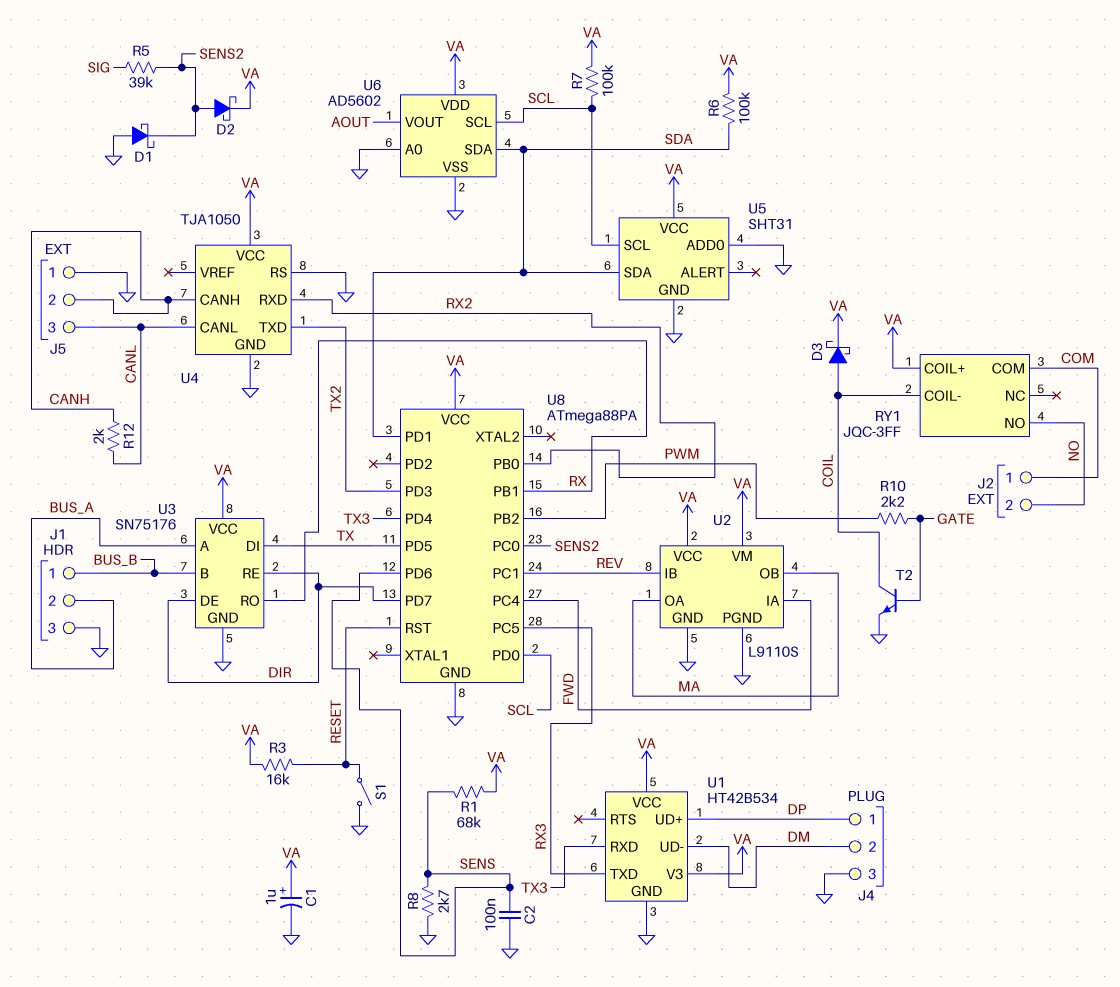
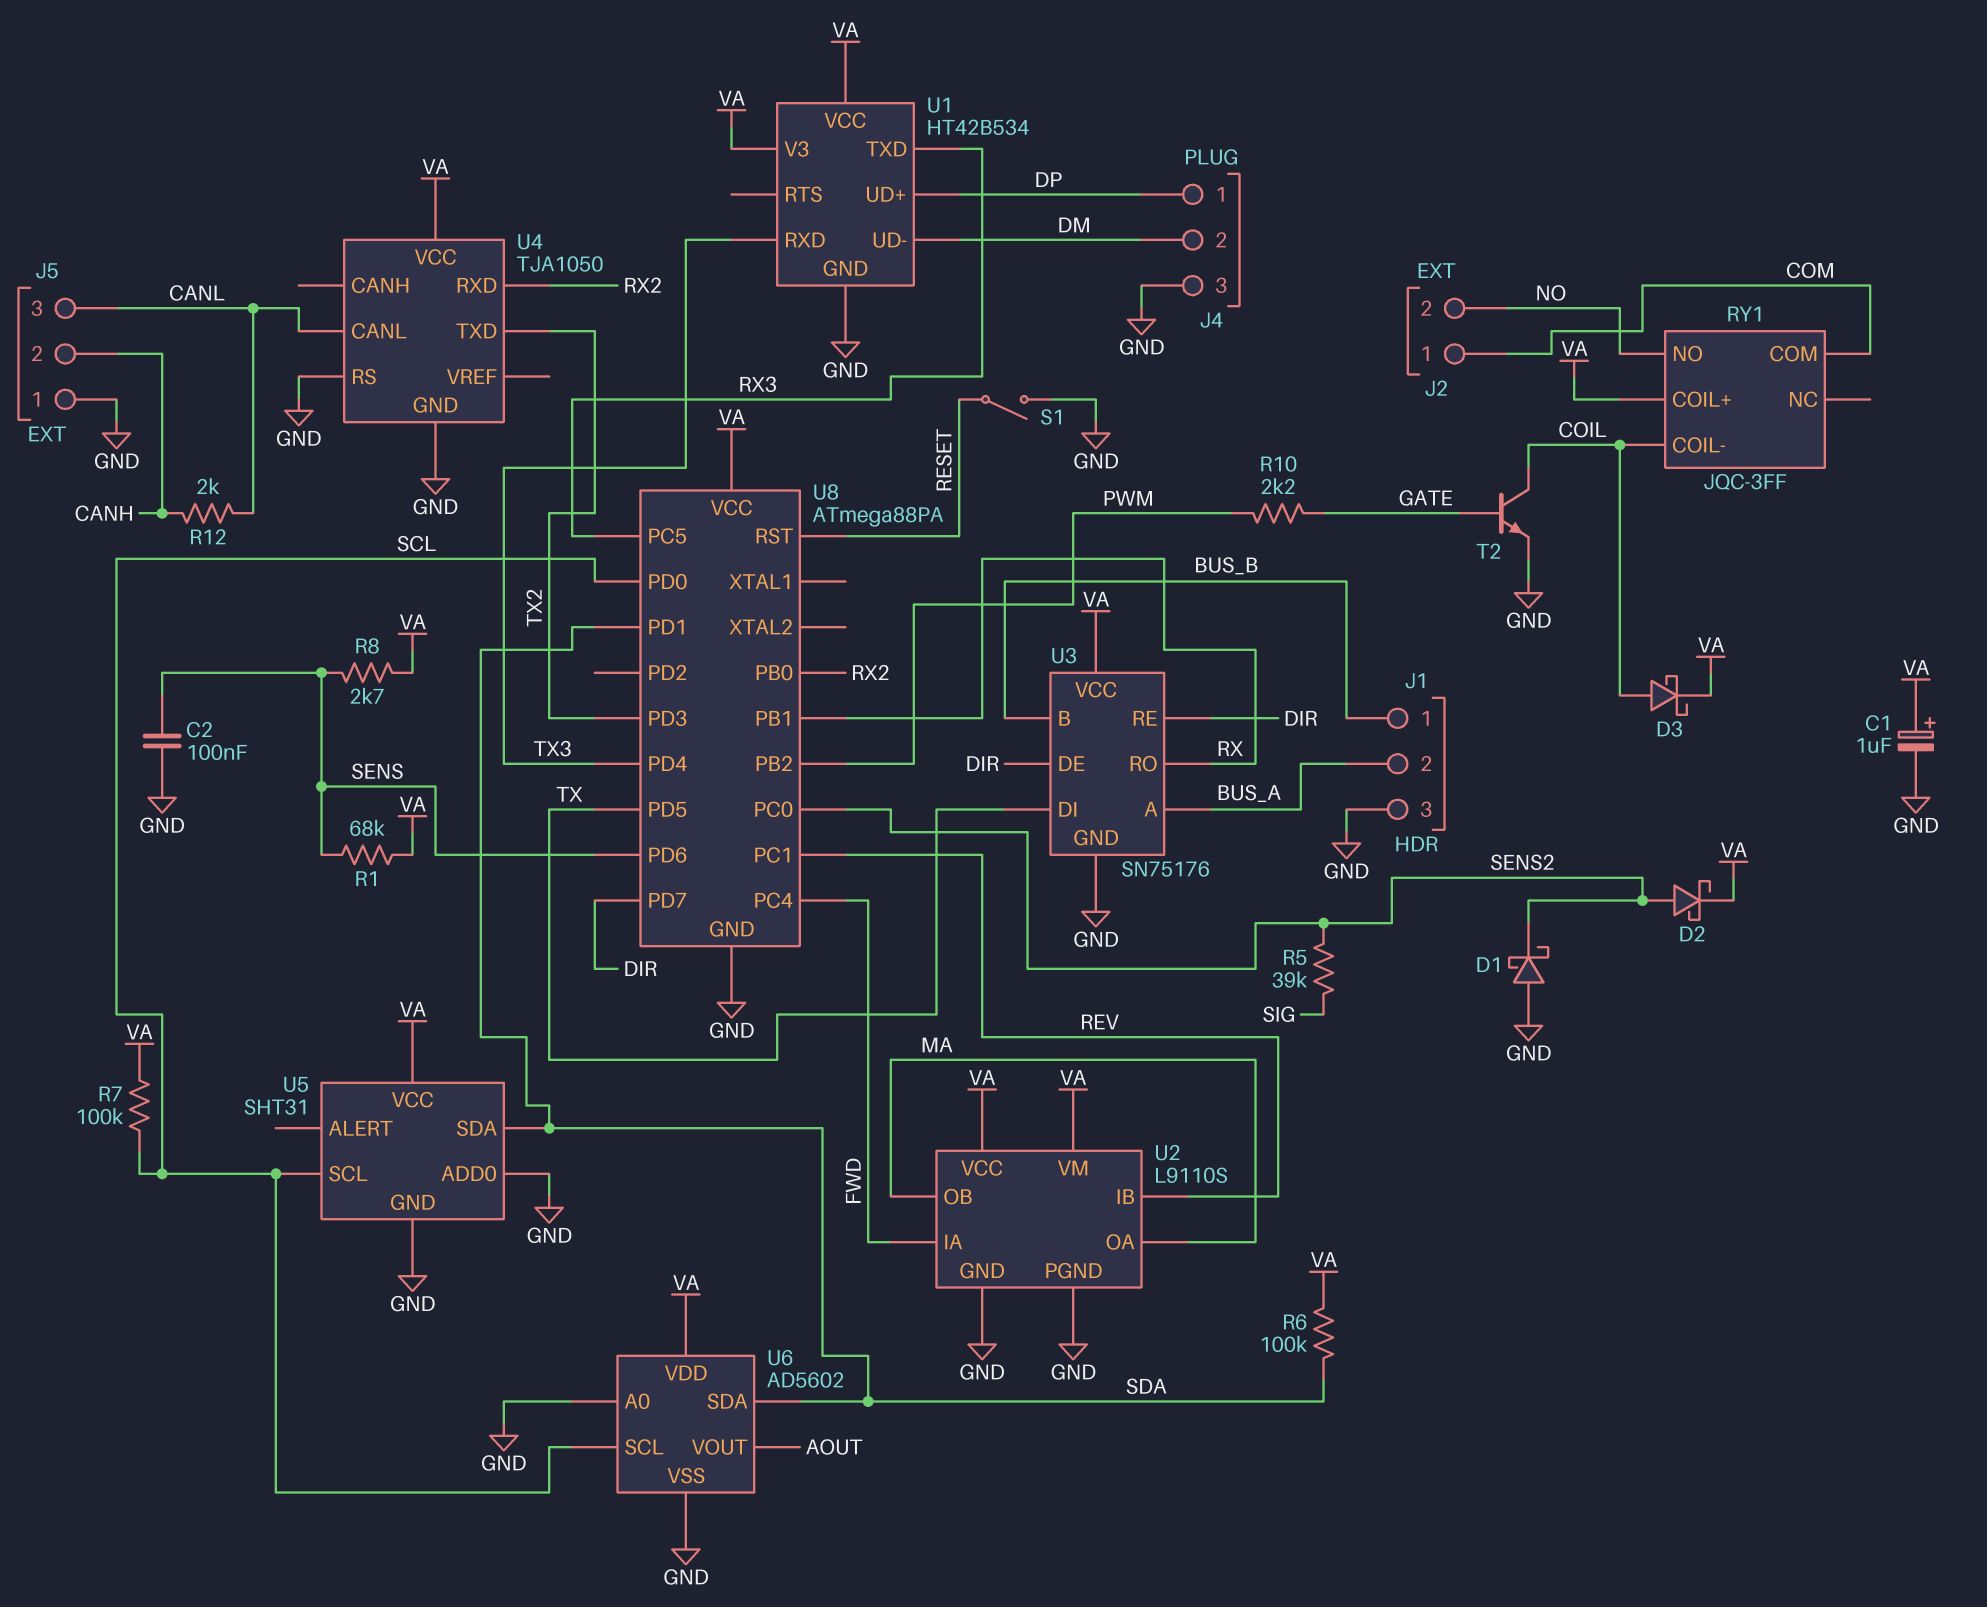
R3: 16k (RESET, VA) -> none
R8: 2.7k (GND, SENS) -> 2.7k (SENS, VA)
U4 pin CANH: CANH -> none

